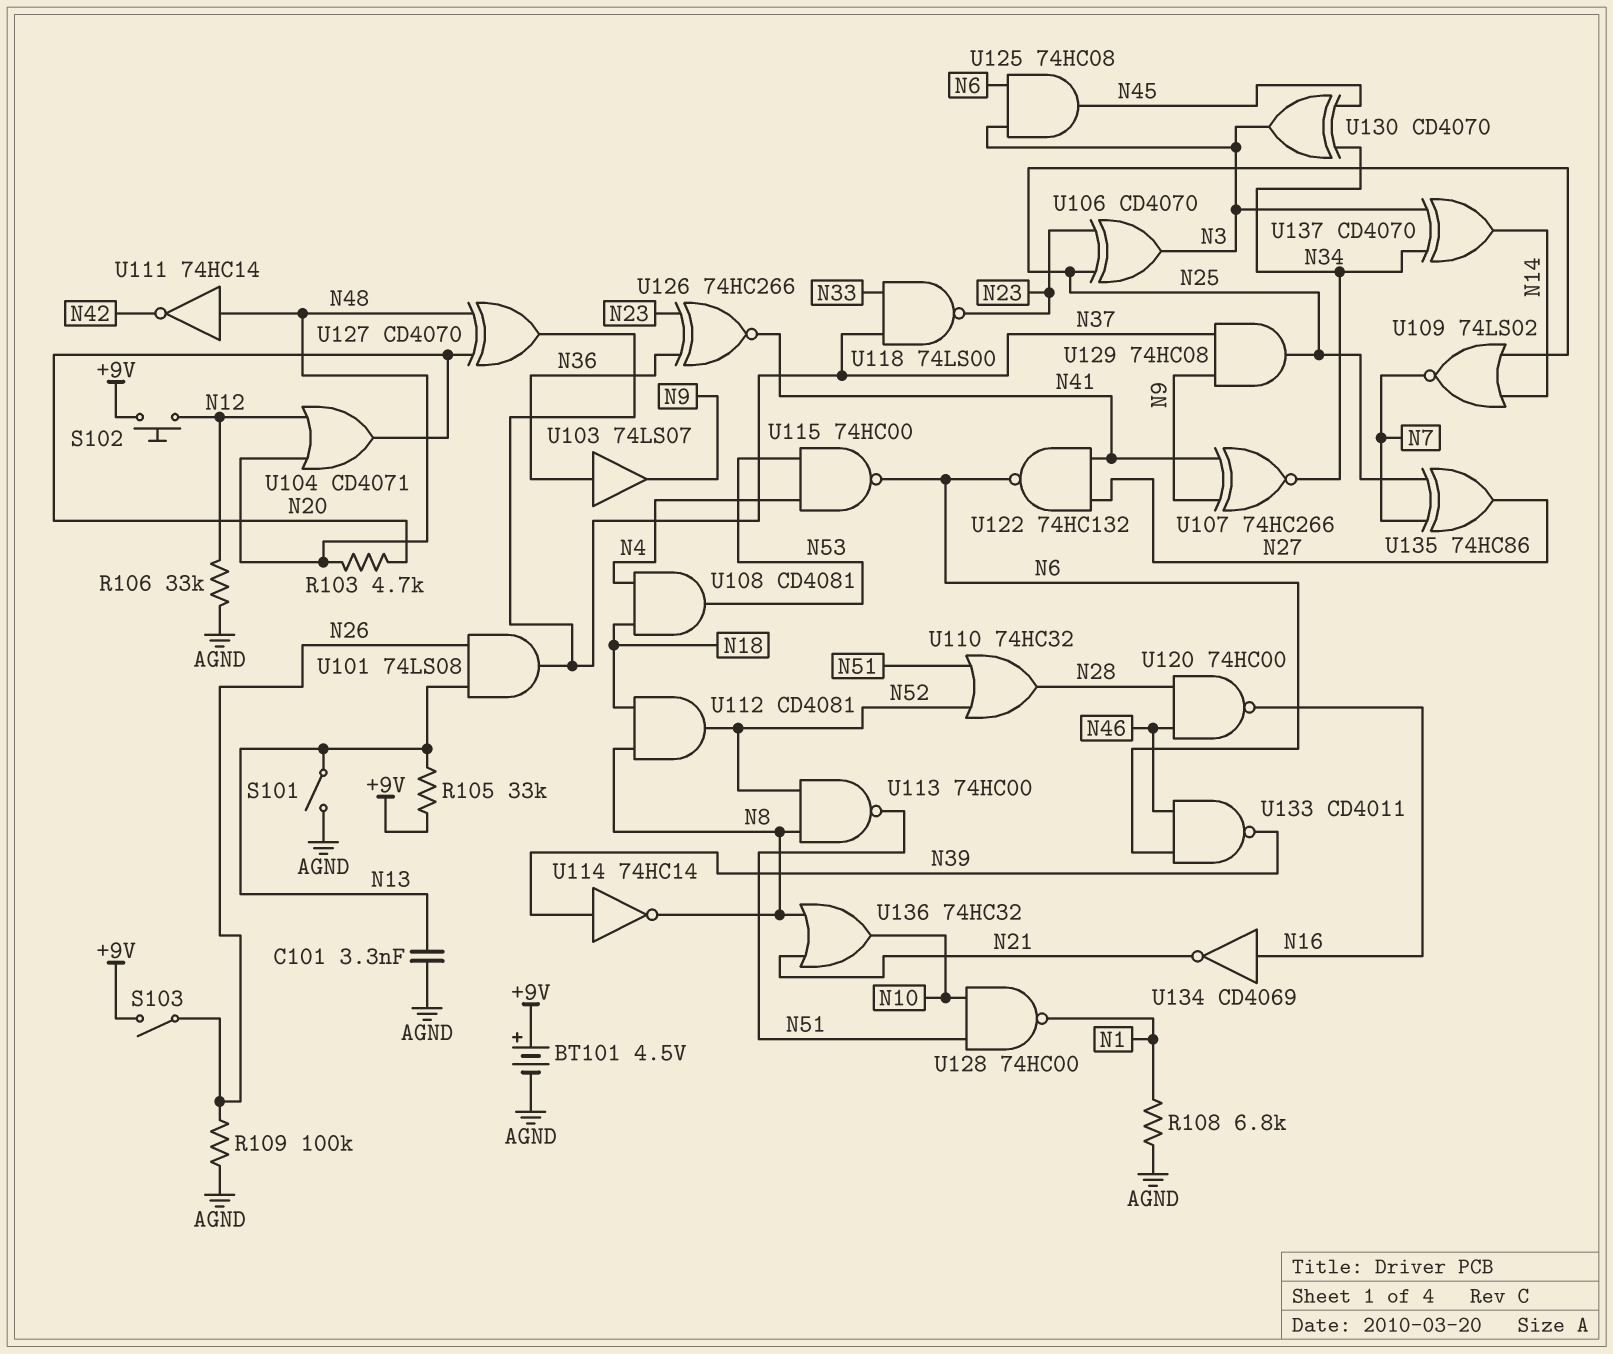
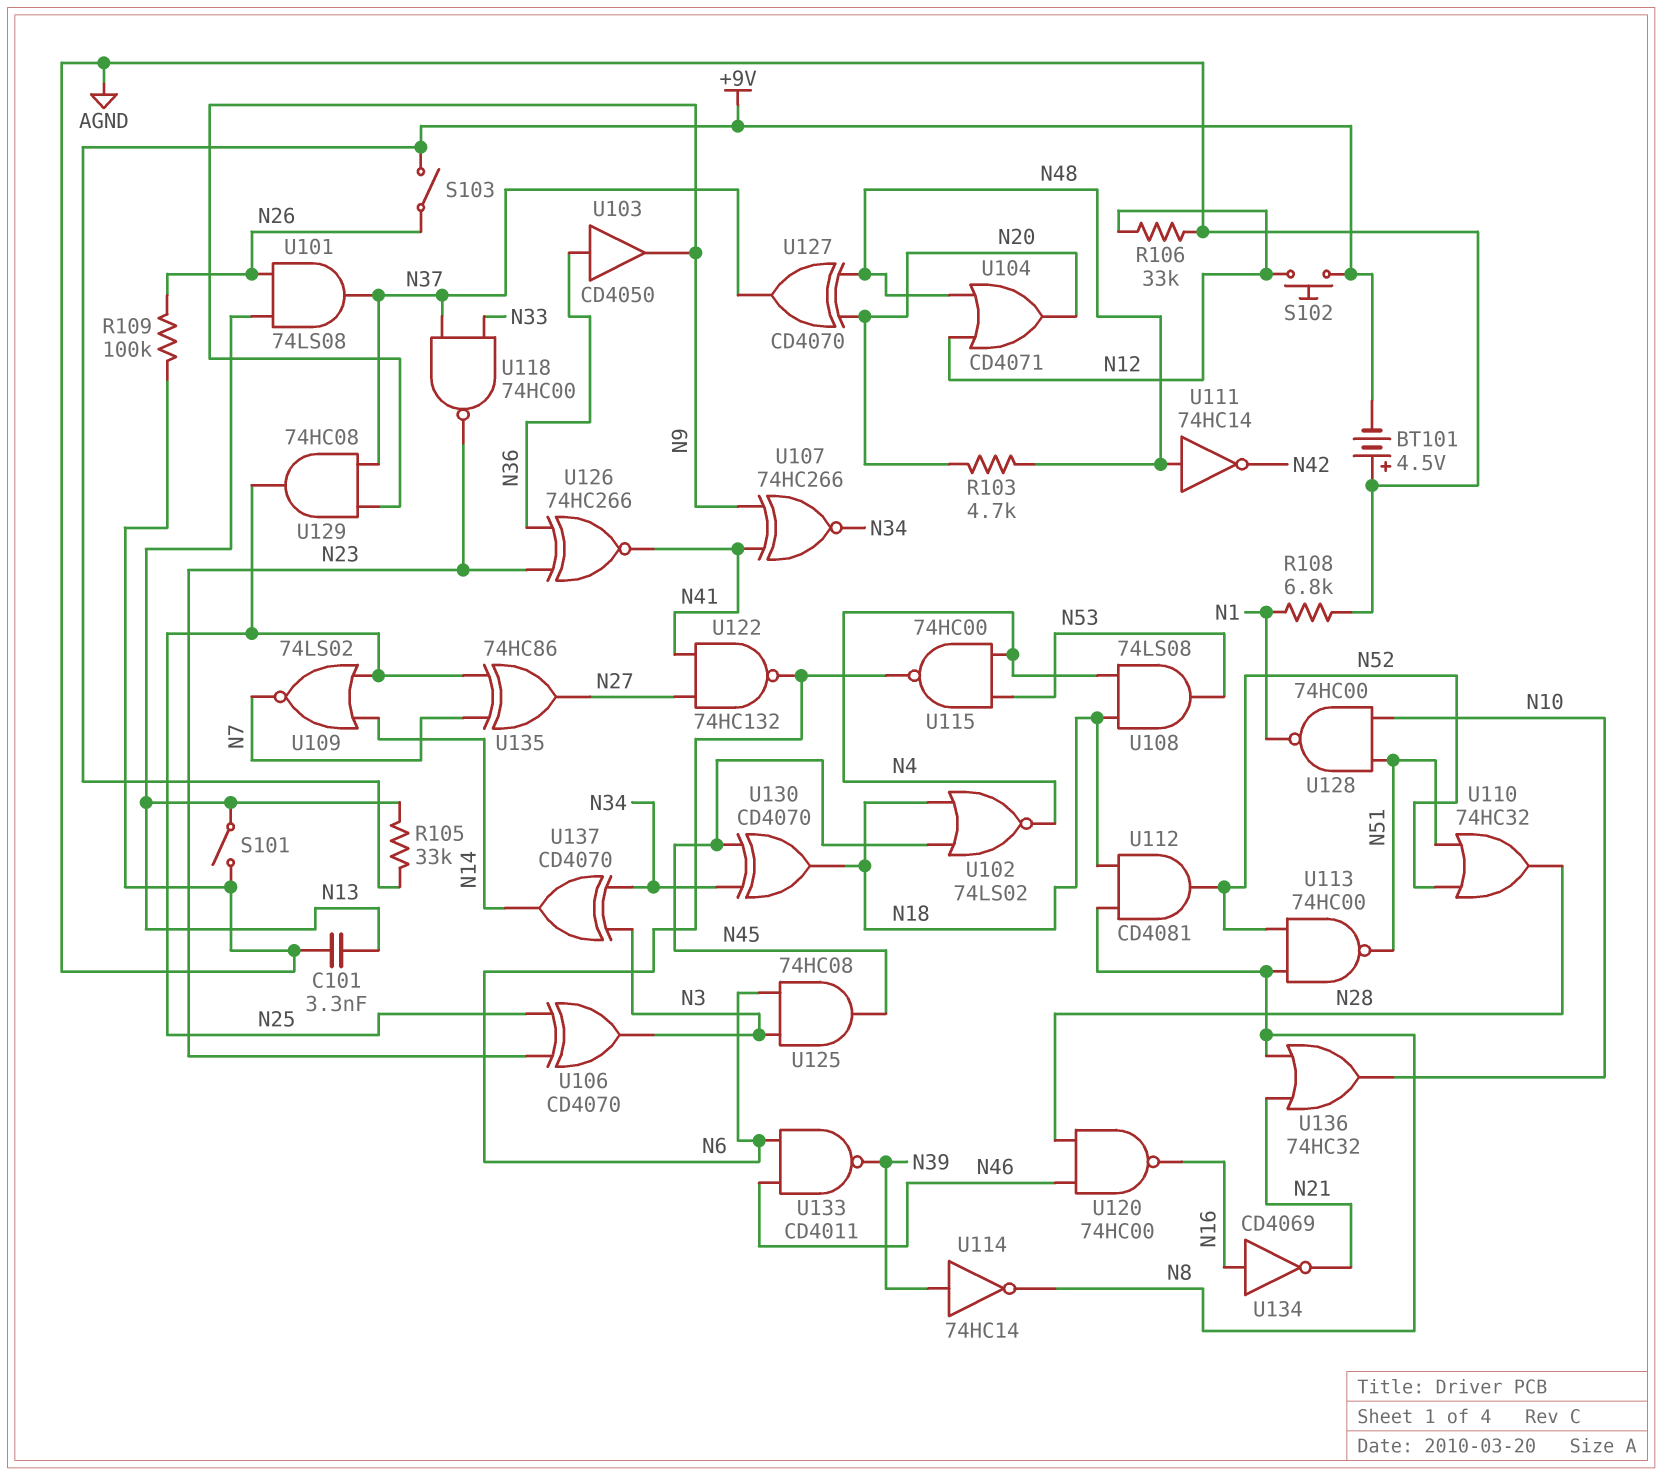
BT101: 4.5V (plus +9V, minus AGND) -> 4.5V (plus AGND, minus +9V)
U102: none -> NOR 74LS02 (in N18, in N45, out N4)
U103: buffer 74LS07 (in N36, out N9) -> buffer CD4050 (in N36, out N9)
U108: AND CD4081 (in N4, in N18, out N53) -> AND 74LS08 (in N4, in N18, out N53)
U118: NAND 74LS00 (in N33, in N37, out N23) -> NAND 74HC00 (in N33, in N37, out N23)
U130: XOR CD4070 (in N34, in N45, out N3) -> XOR CD4070 (in N34, in N45, out N18)

